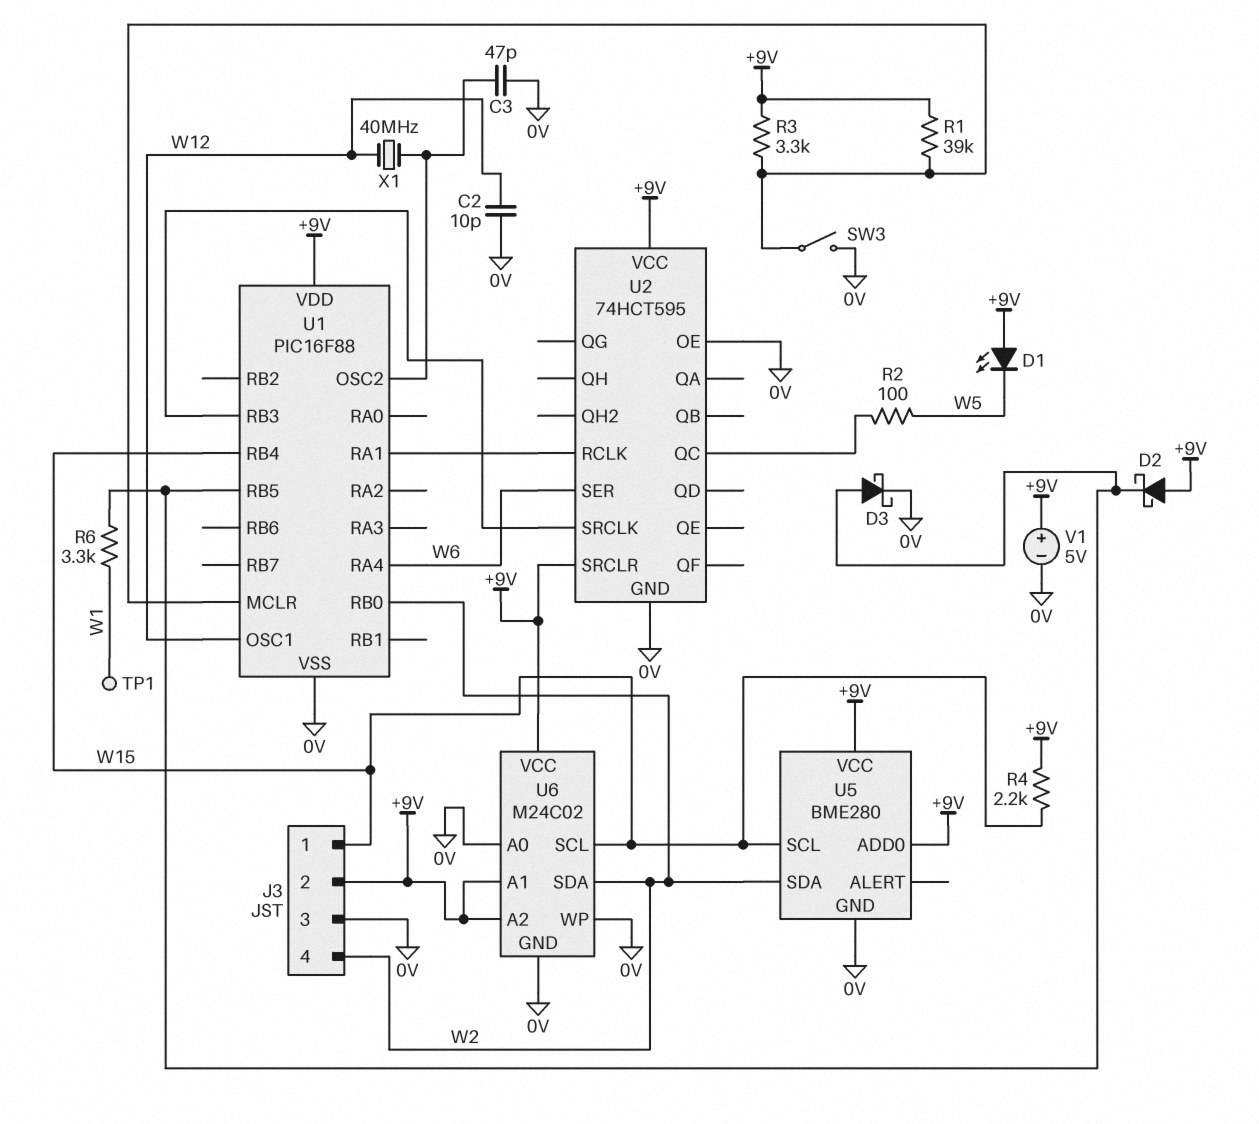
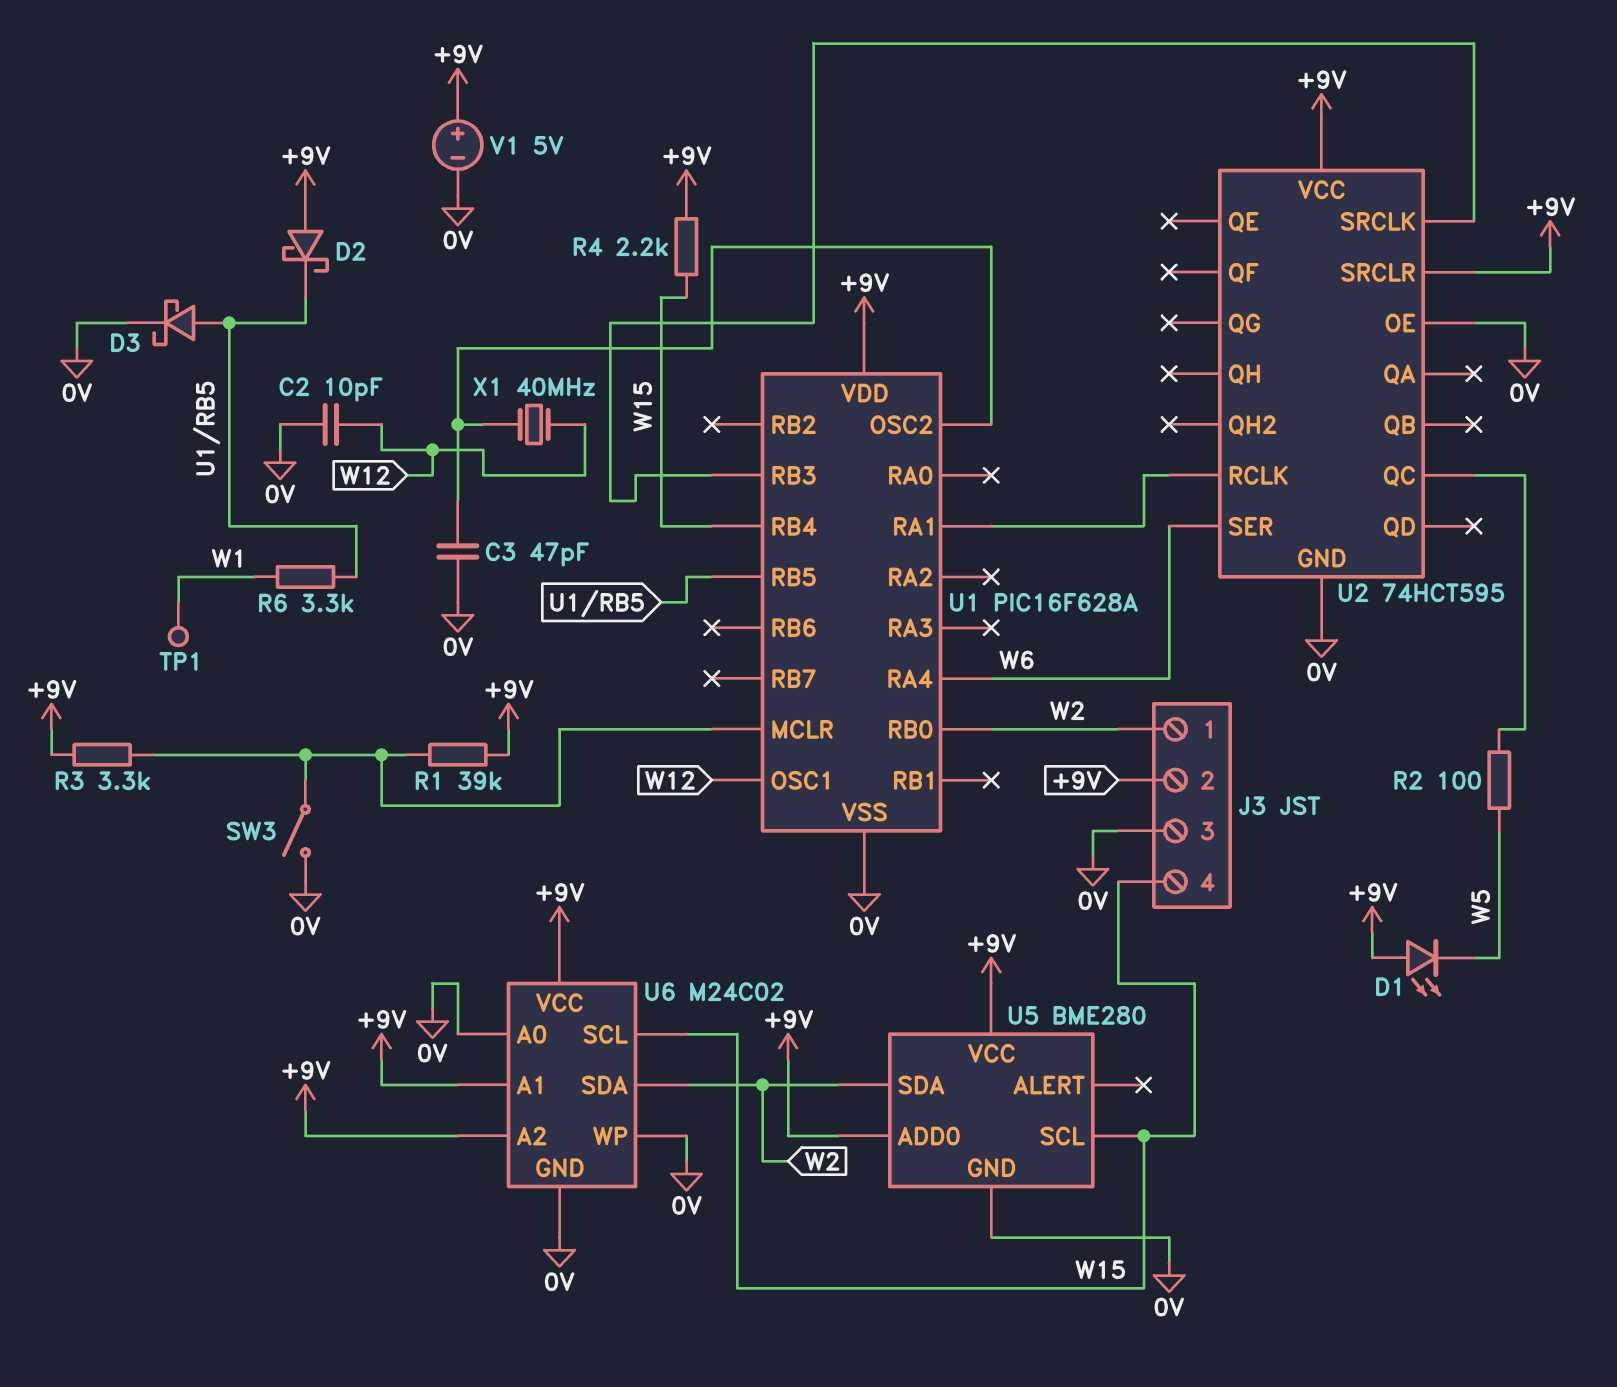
J3 pin 1: W15 -> W2
J3 pin 4: W2 -> W15
U1: PIC16F88 -> PIC16F628A

